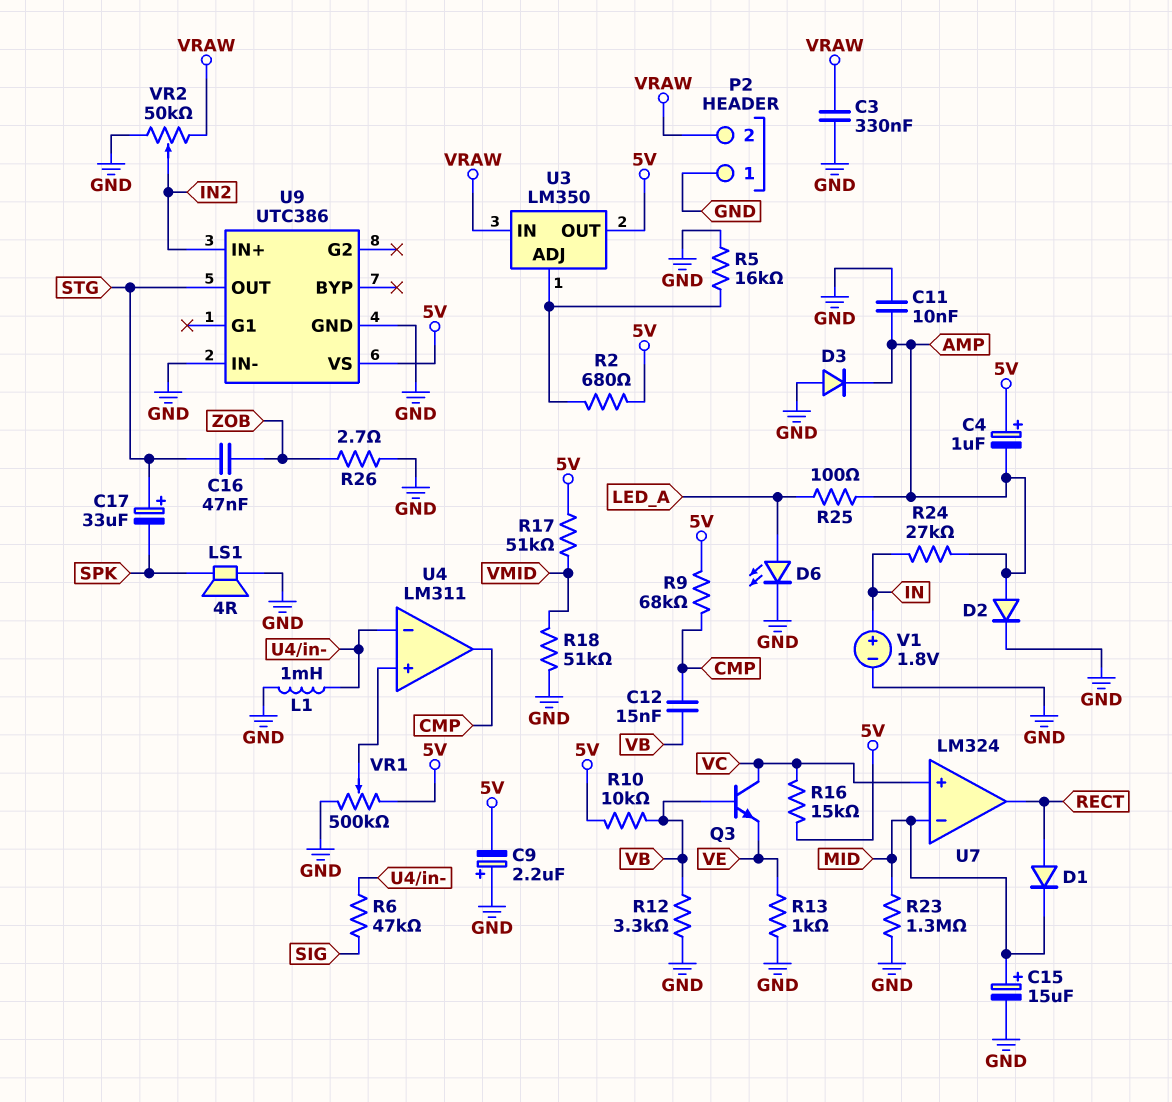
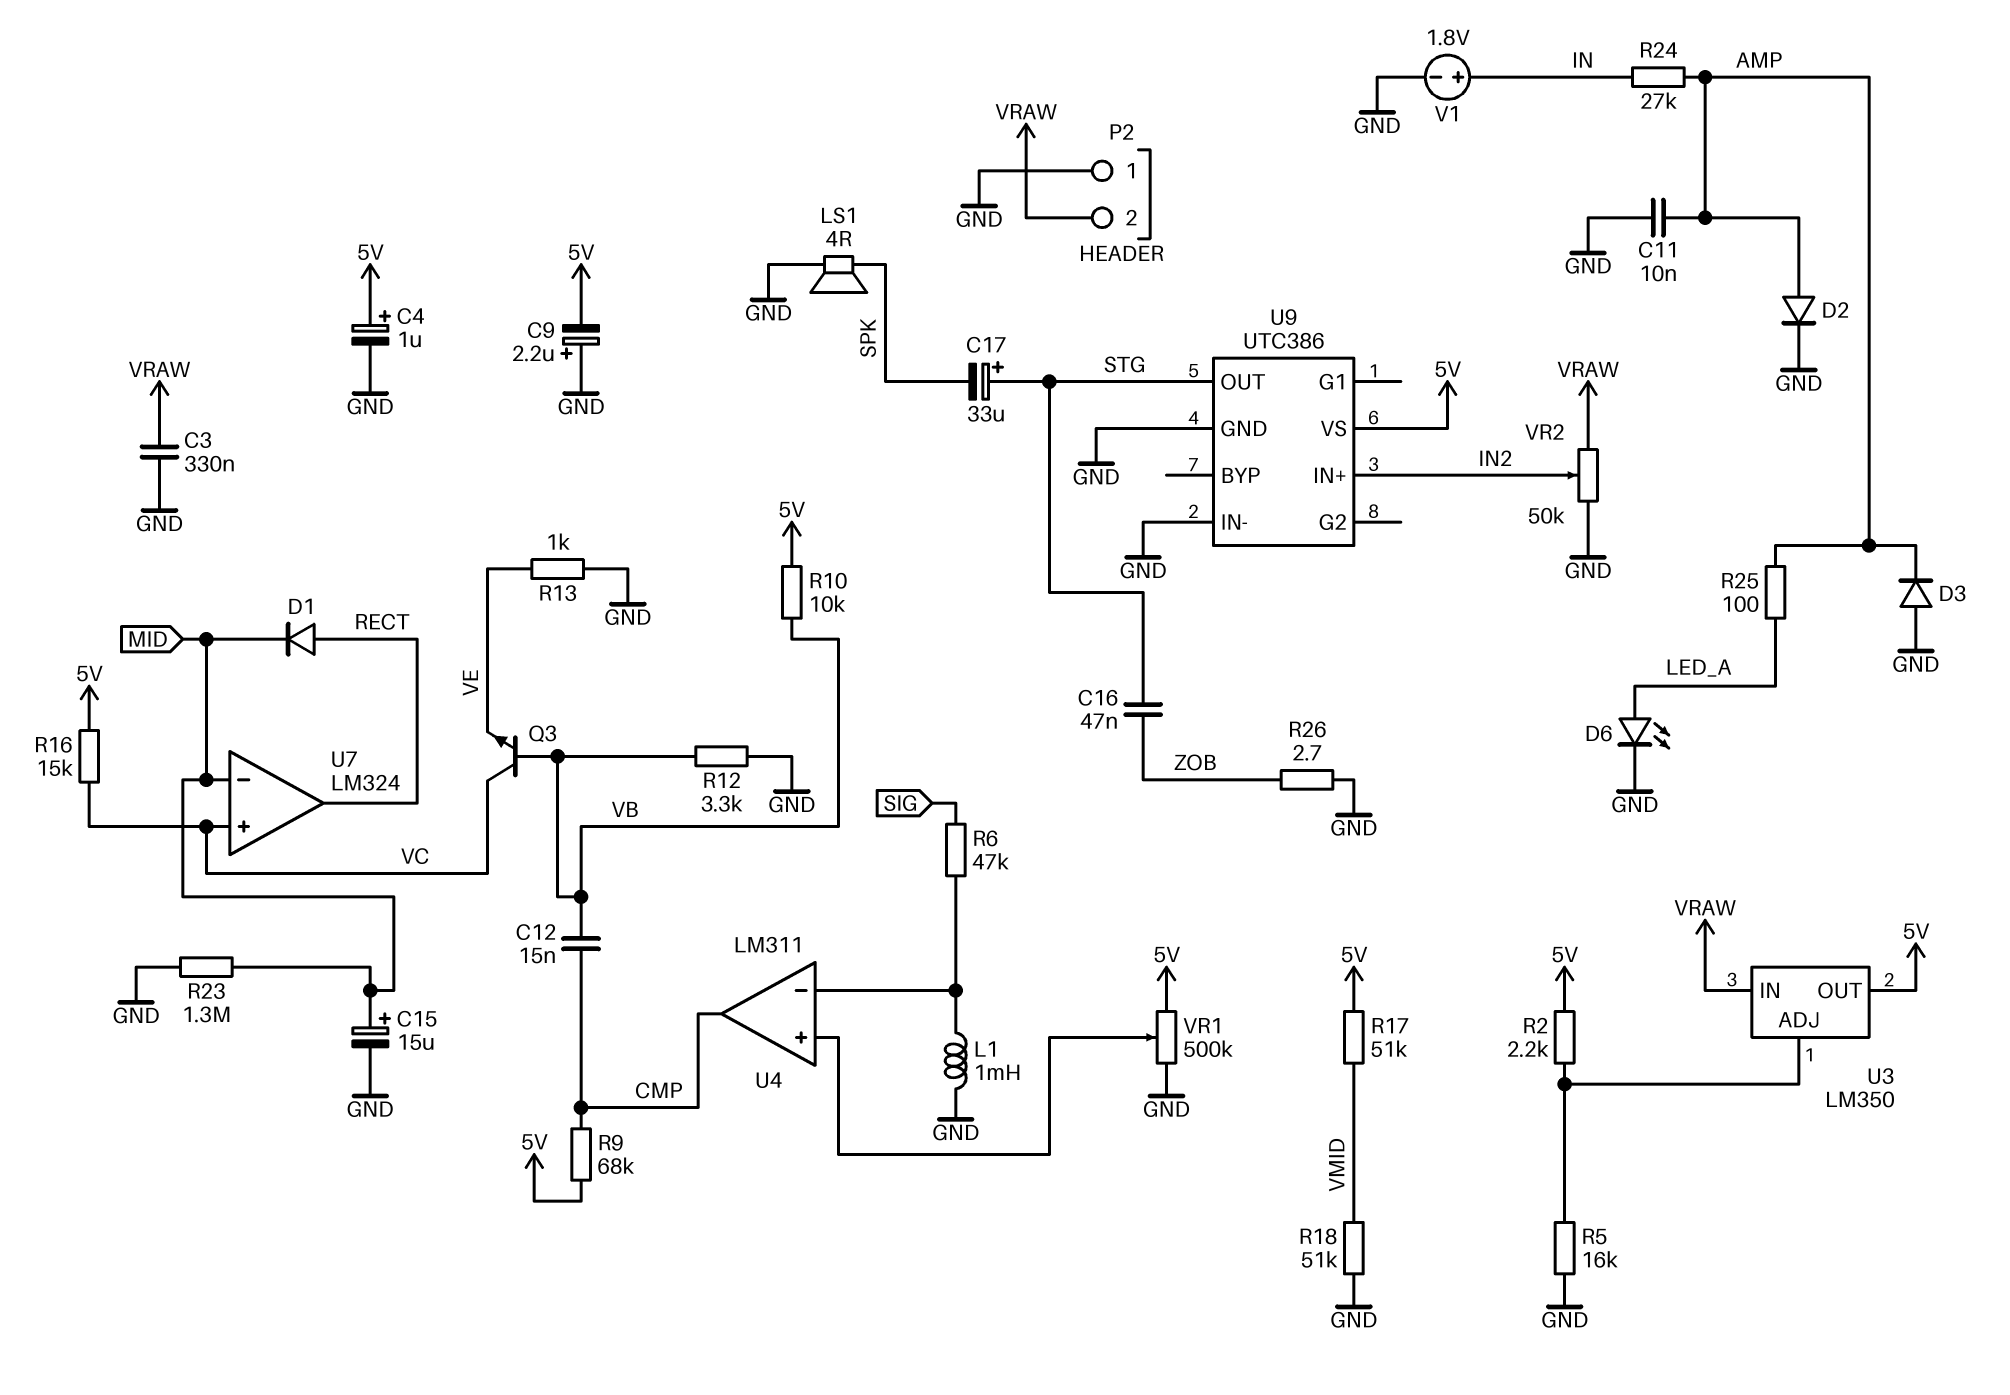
C4: 1uF (plus 5V, minus AMP) -> 1uF (plus 5V, minus GND)
R2: 680 (5V, U3/ADJ) -> 2.2k (5V, U3/ADJ)

